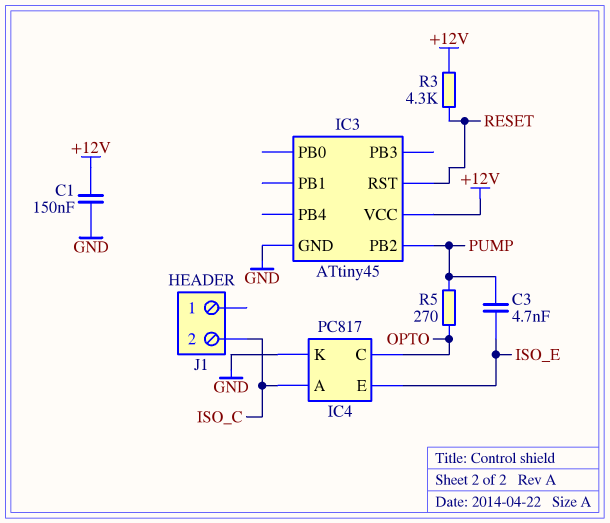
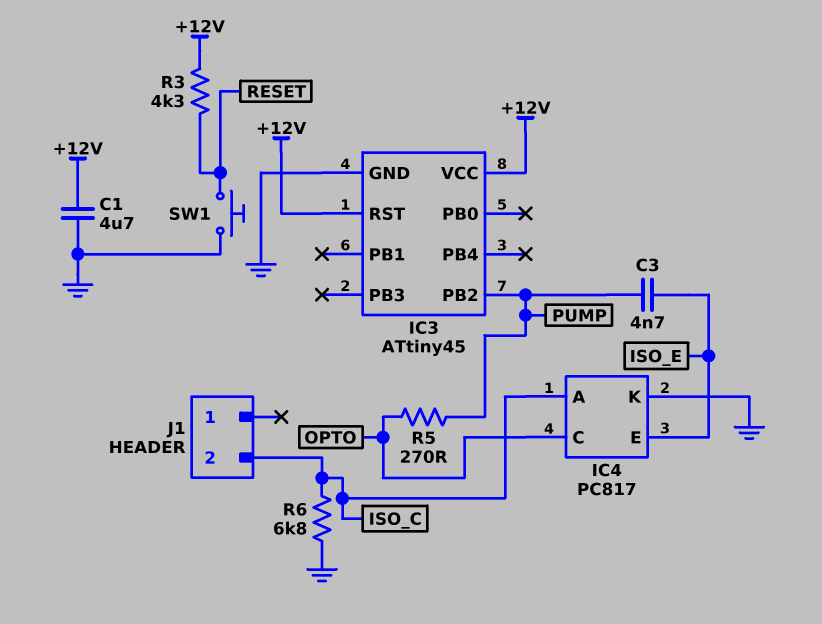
C1: 150nF (+12V, GND) -> 4.7uF (+12V, GND)
IC3 pin RST: RESET -> +12V
R6: none -> 6.8k (GND, ISO_C)
SW1: none -> button (GND, RESET)

